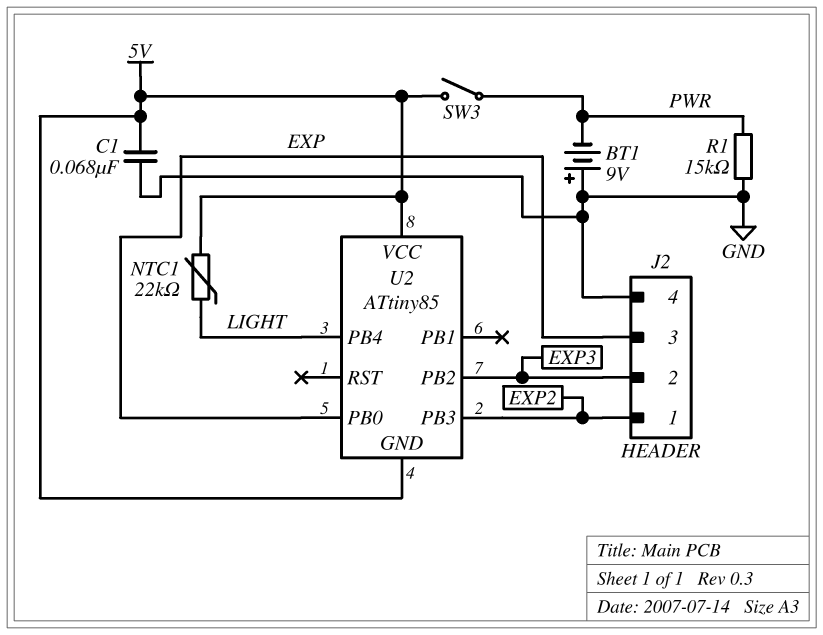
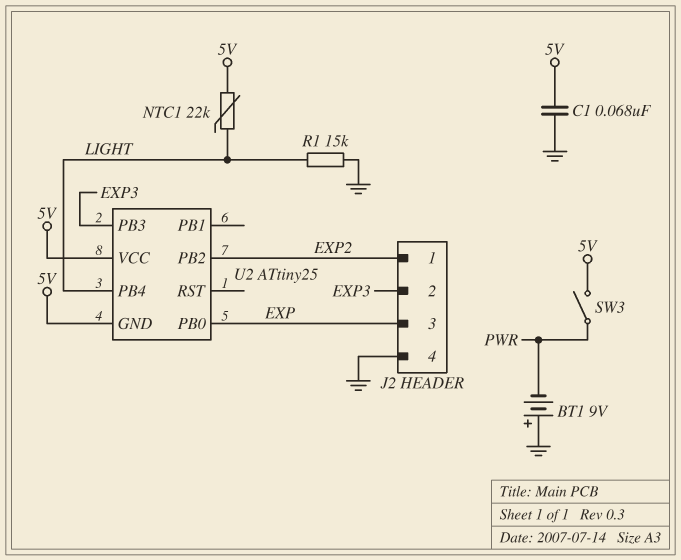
R1: 15k (GND, PWR) -> 15k (GND, LIGHT)
U2: ATtiny85 -> ATtiny25
U2 pin PB2: EXP3 -> EXP2
U2 pin PB3: EXP2 -> EXP3

